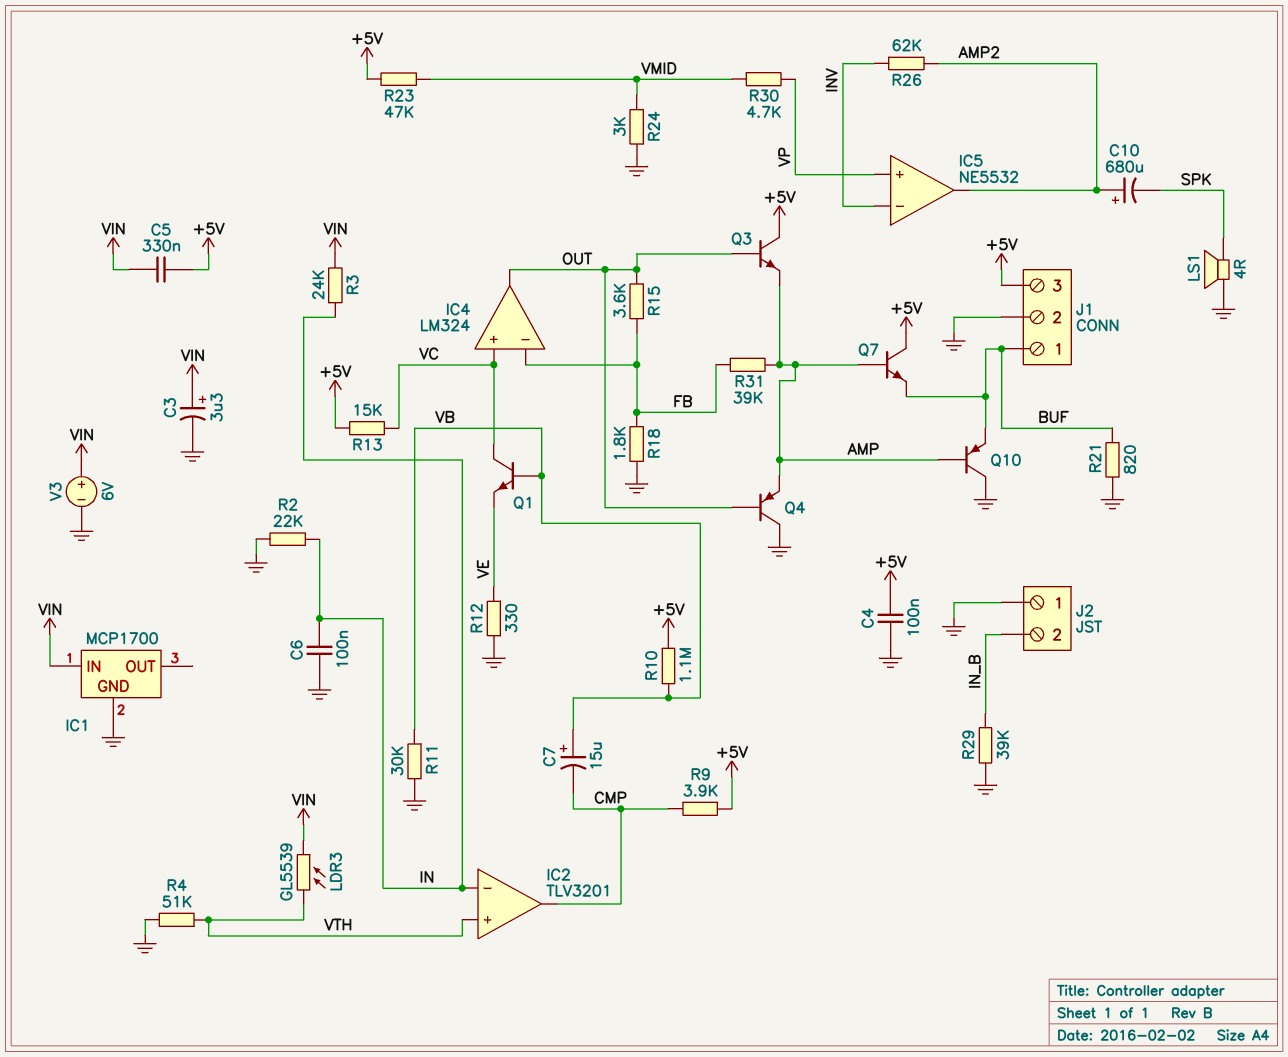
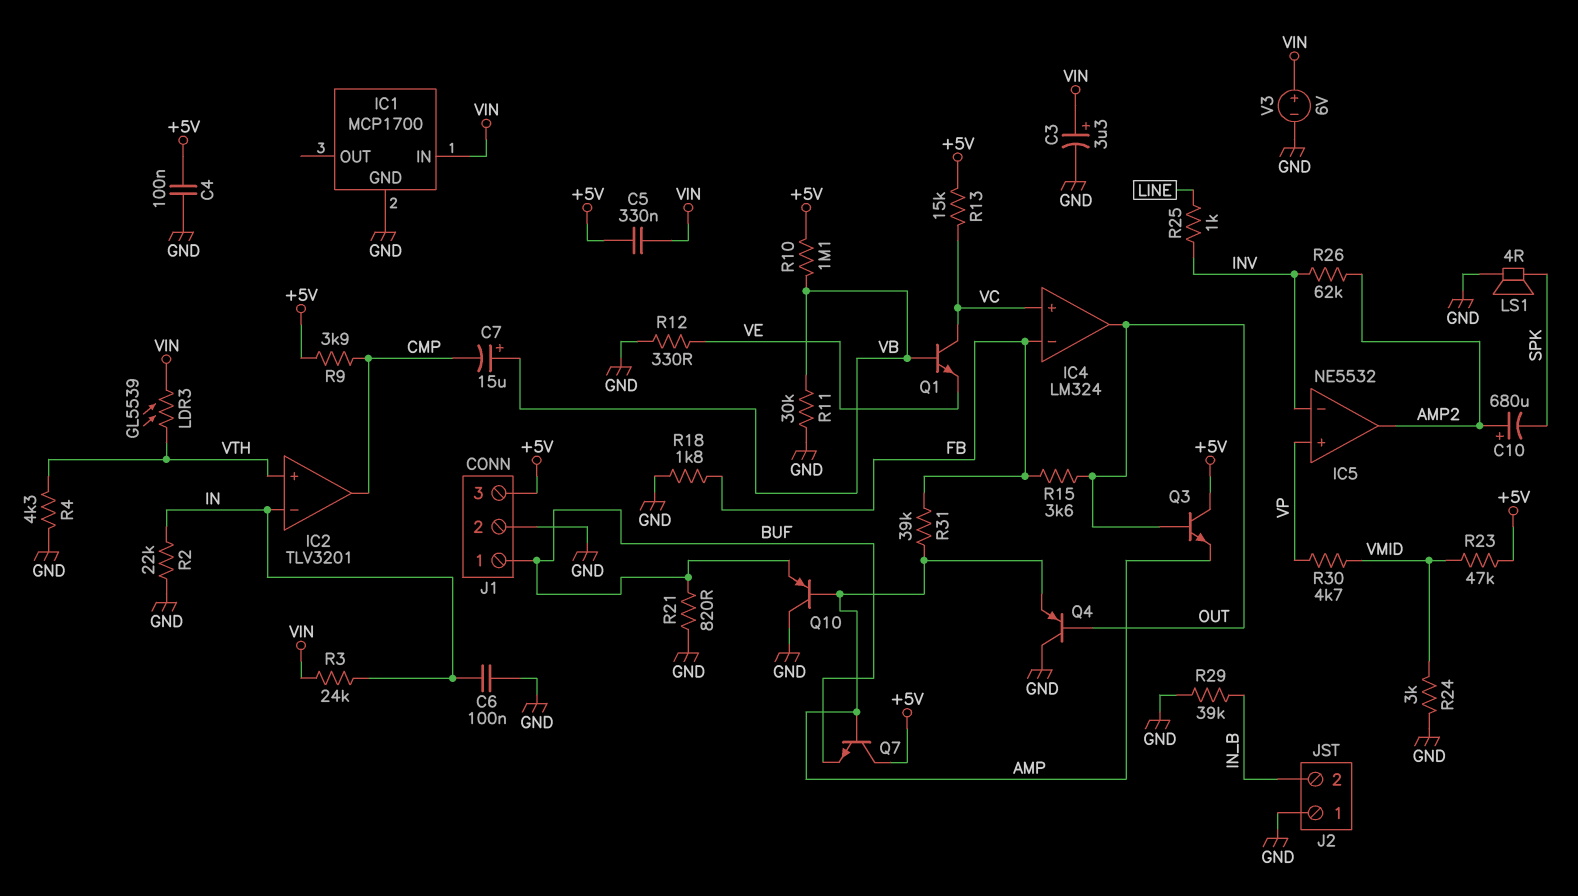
R4: 51k (GND, VTH) -> 4.3k (GND, VTH)
R25: none -> 1k (INV, LINE)

